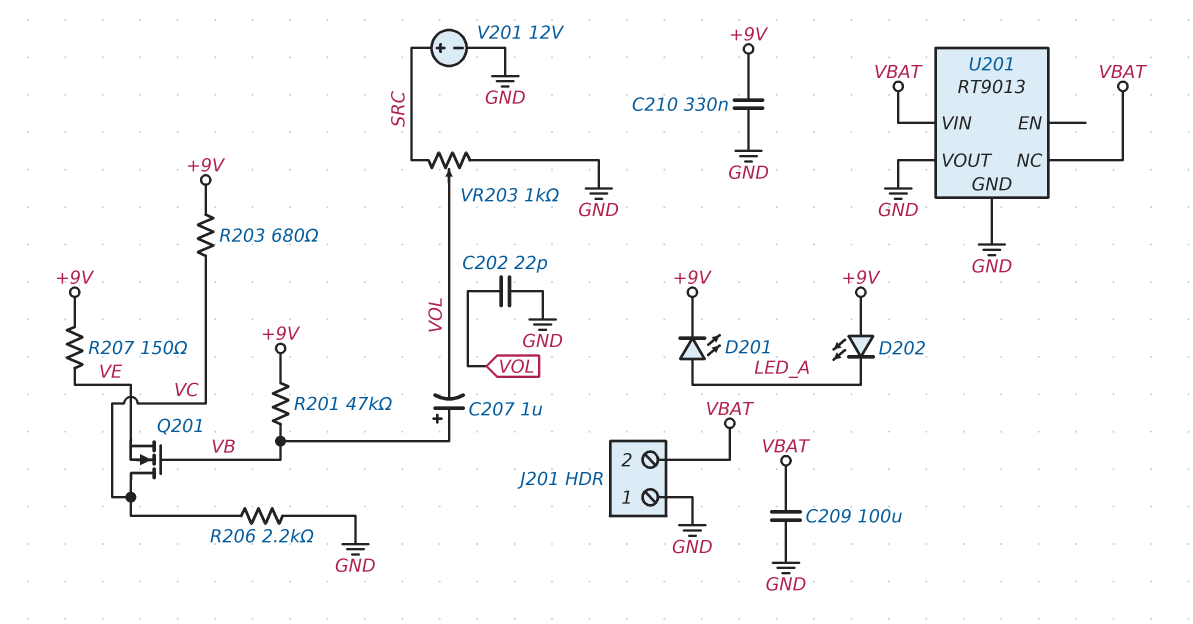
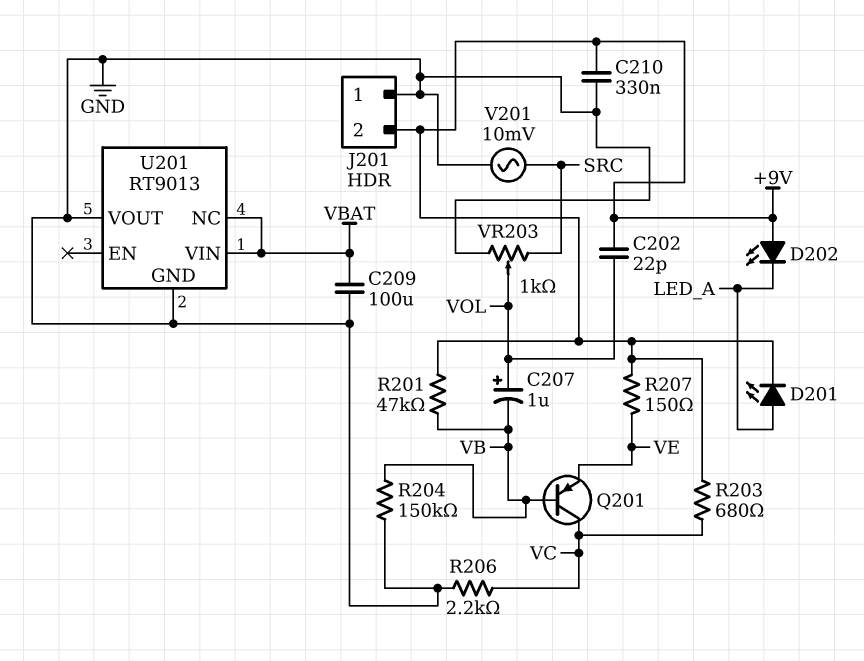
C202: 22pF (GND, VOL) -> 22pF (+9V, VOL)
C207: 1uF (plus VB, minus VOL) -> 1uF (plus VOL, minus VB)
J201 pin 2: VBAT -> +9V
Q201: NMOS (G VB, D VC, S VE) -> PNP (B VB, C VC, E VE)
R204: none -> 150k (GND, VB)
V201: 12V (plus SRC, minus GND) -> AC 10mV (GND, SRC)

